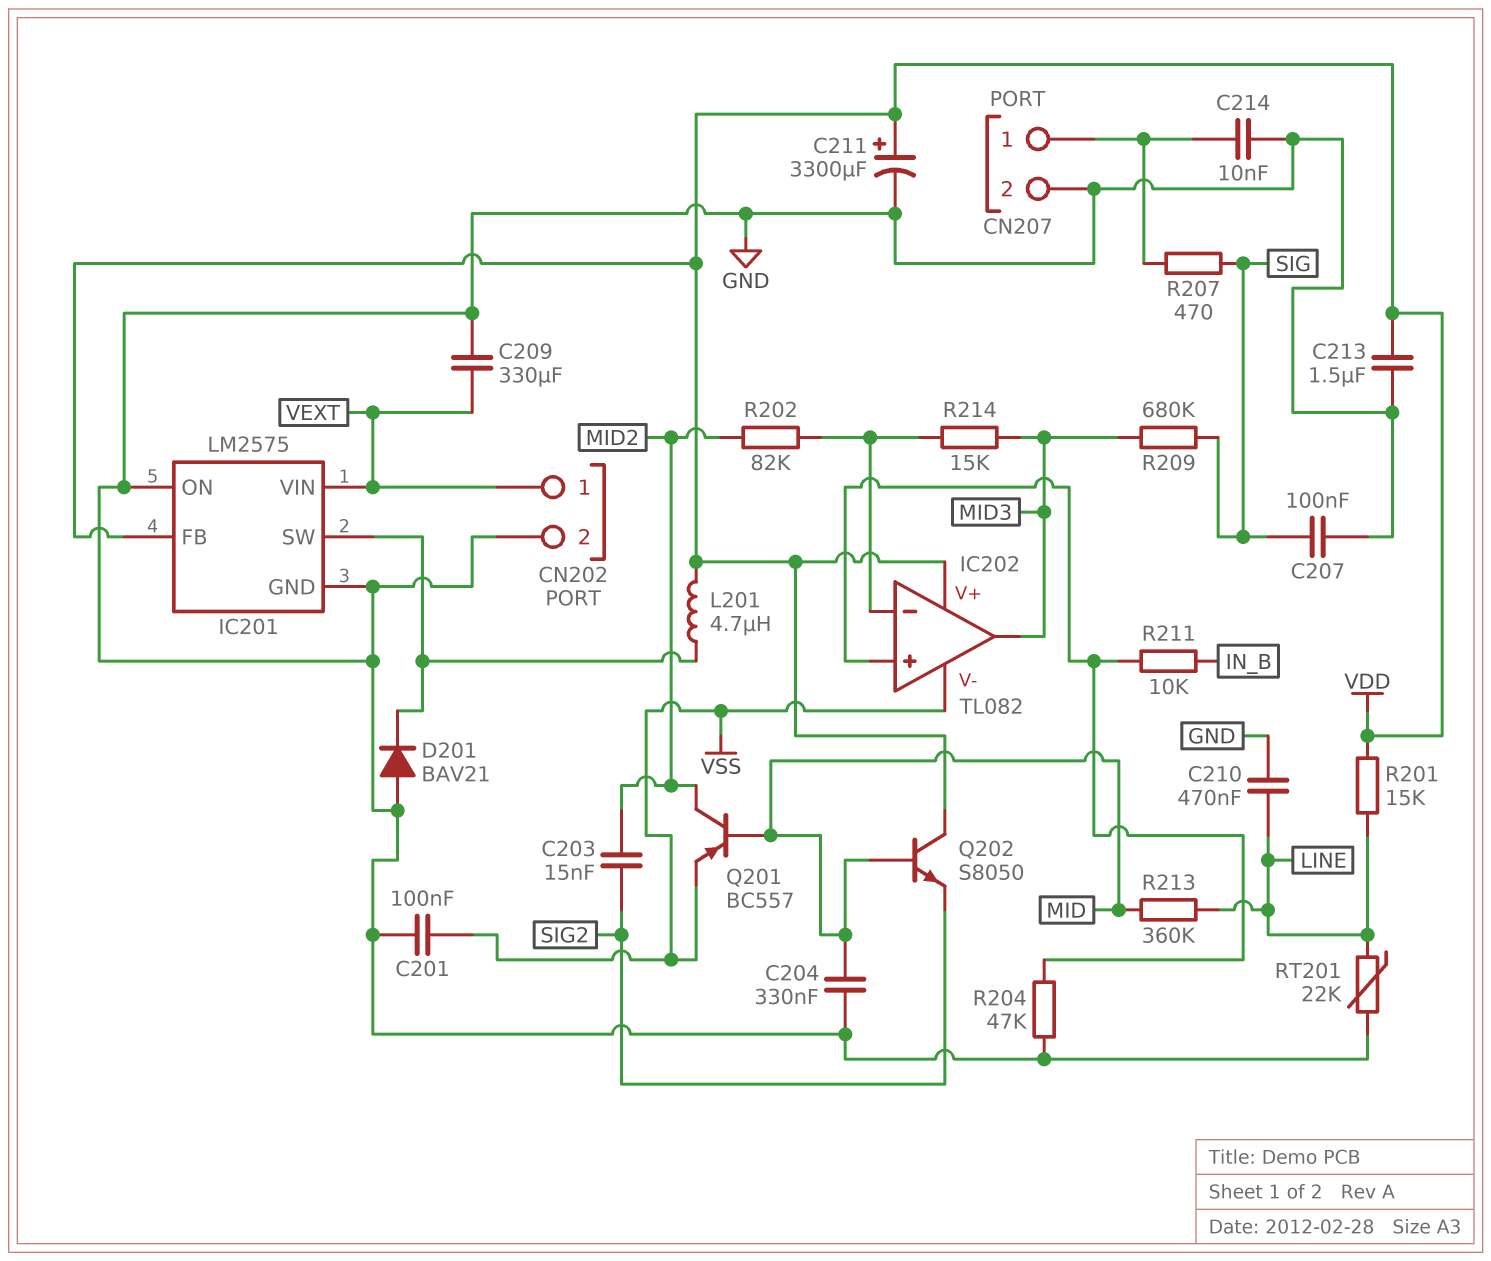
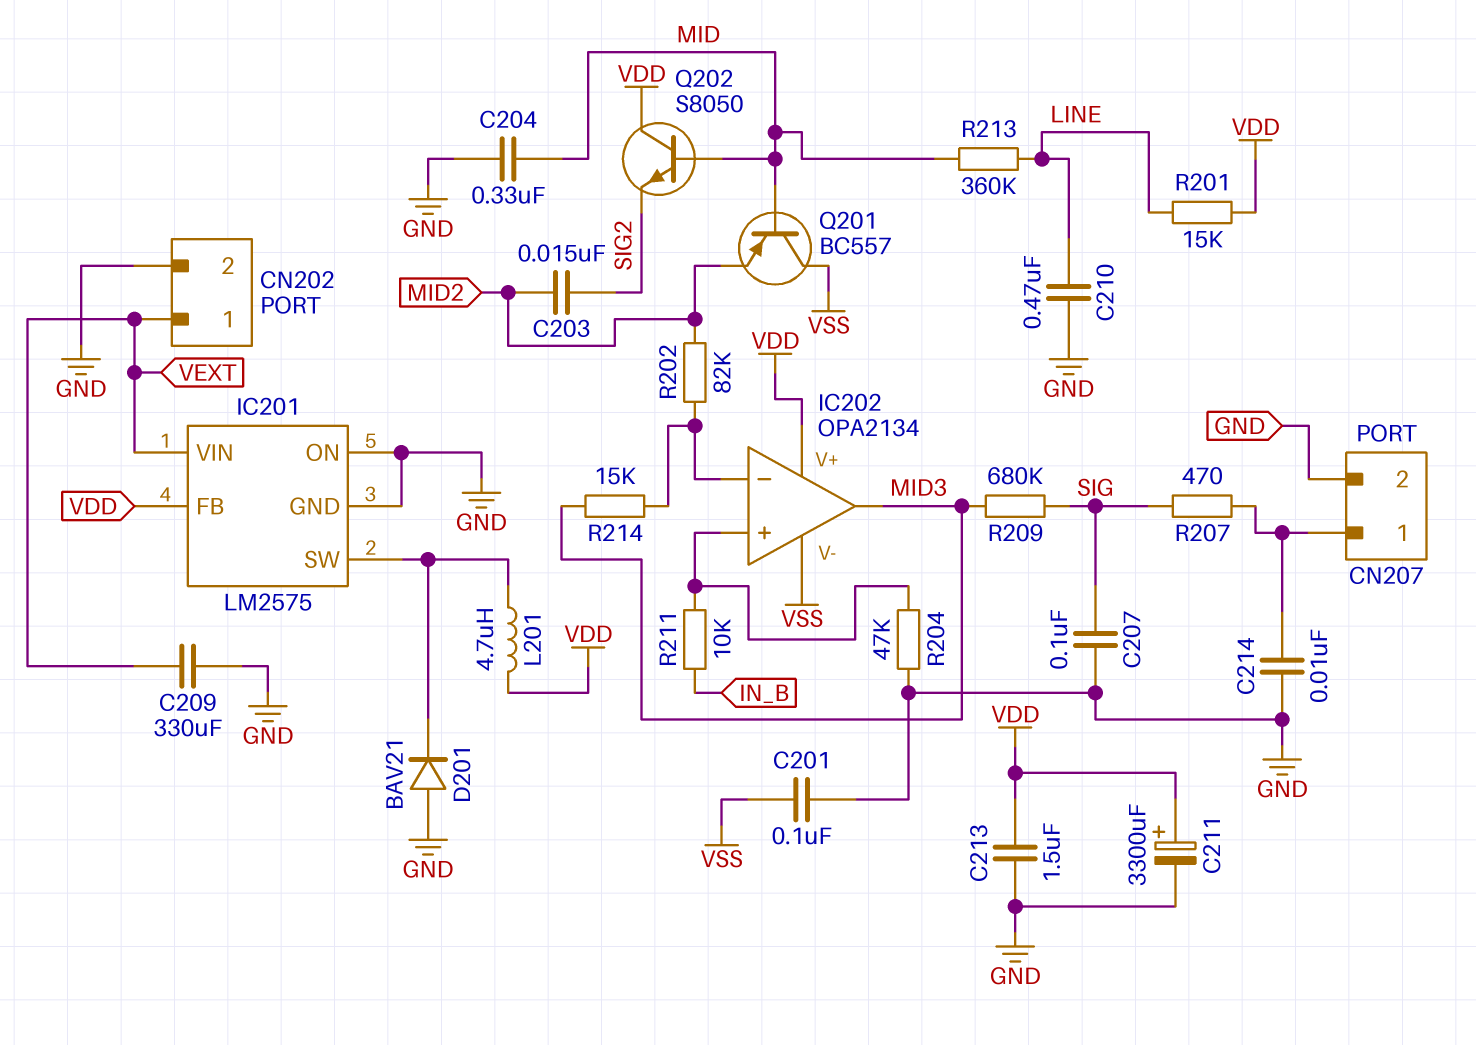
IC202: TL082 -> OPA2134
Q201: PNP BC557 (B MID, C MID2, E VSS) -> PNP BC557 (B MID, C VSS, E MID2)
RT201: 22k (GND, LINE) -> none

